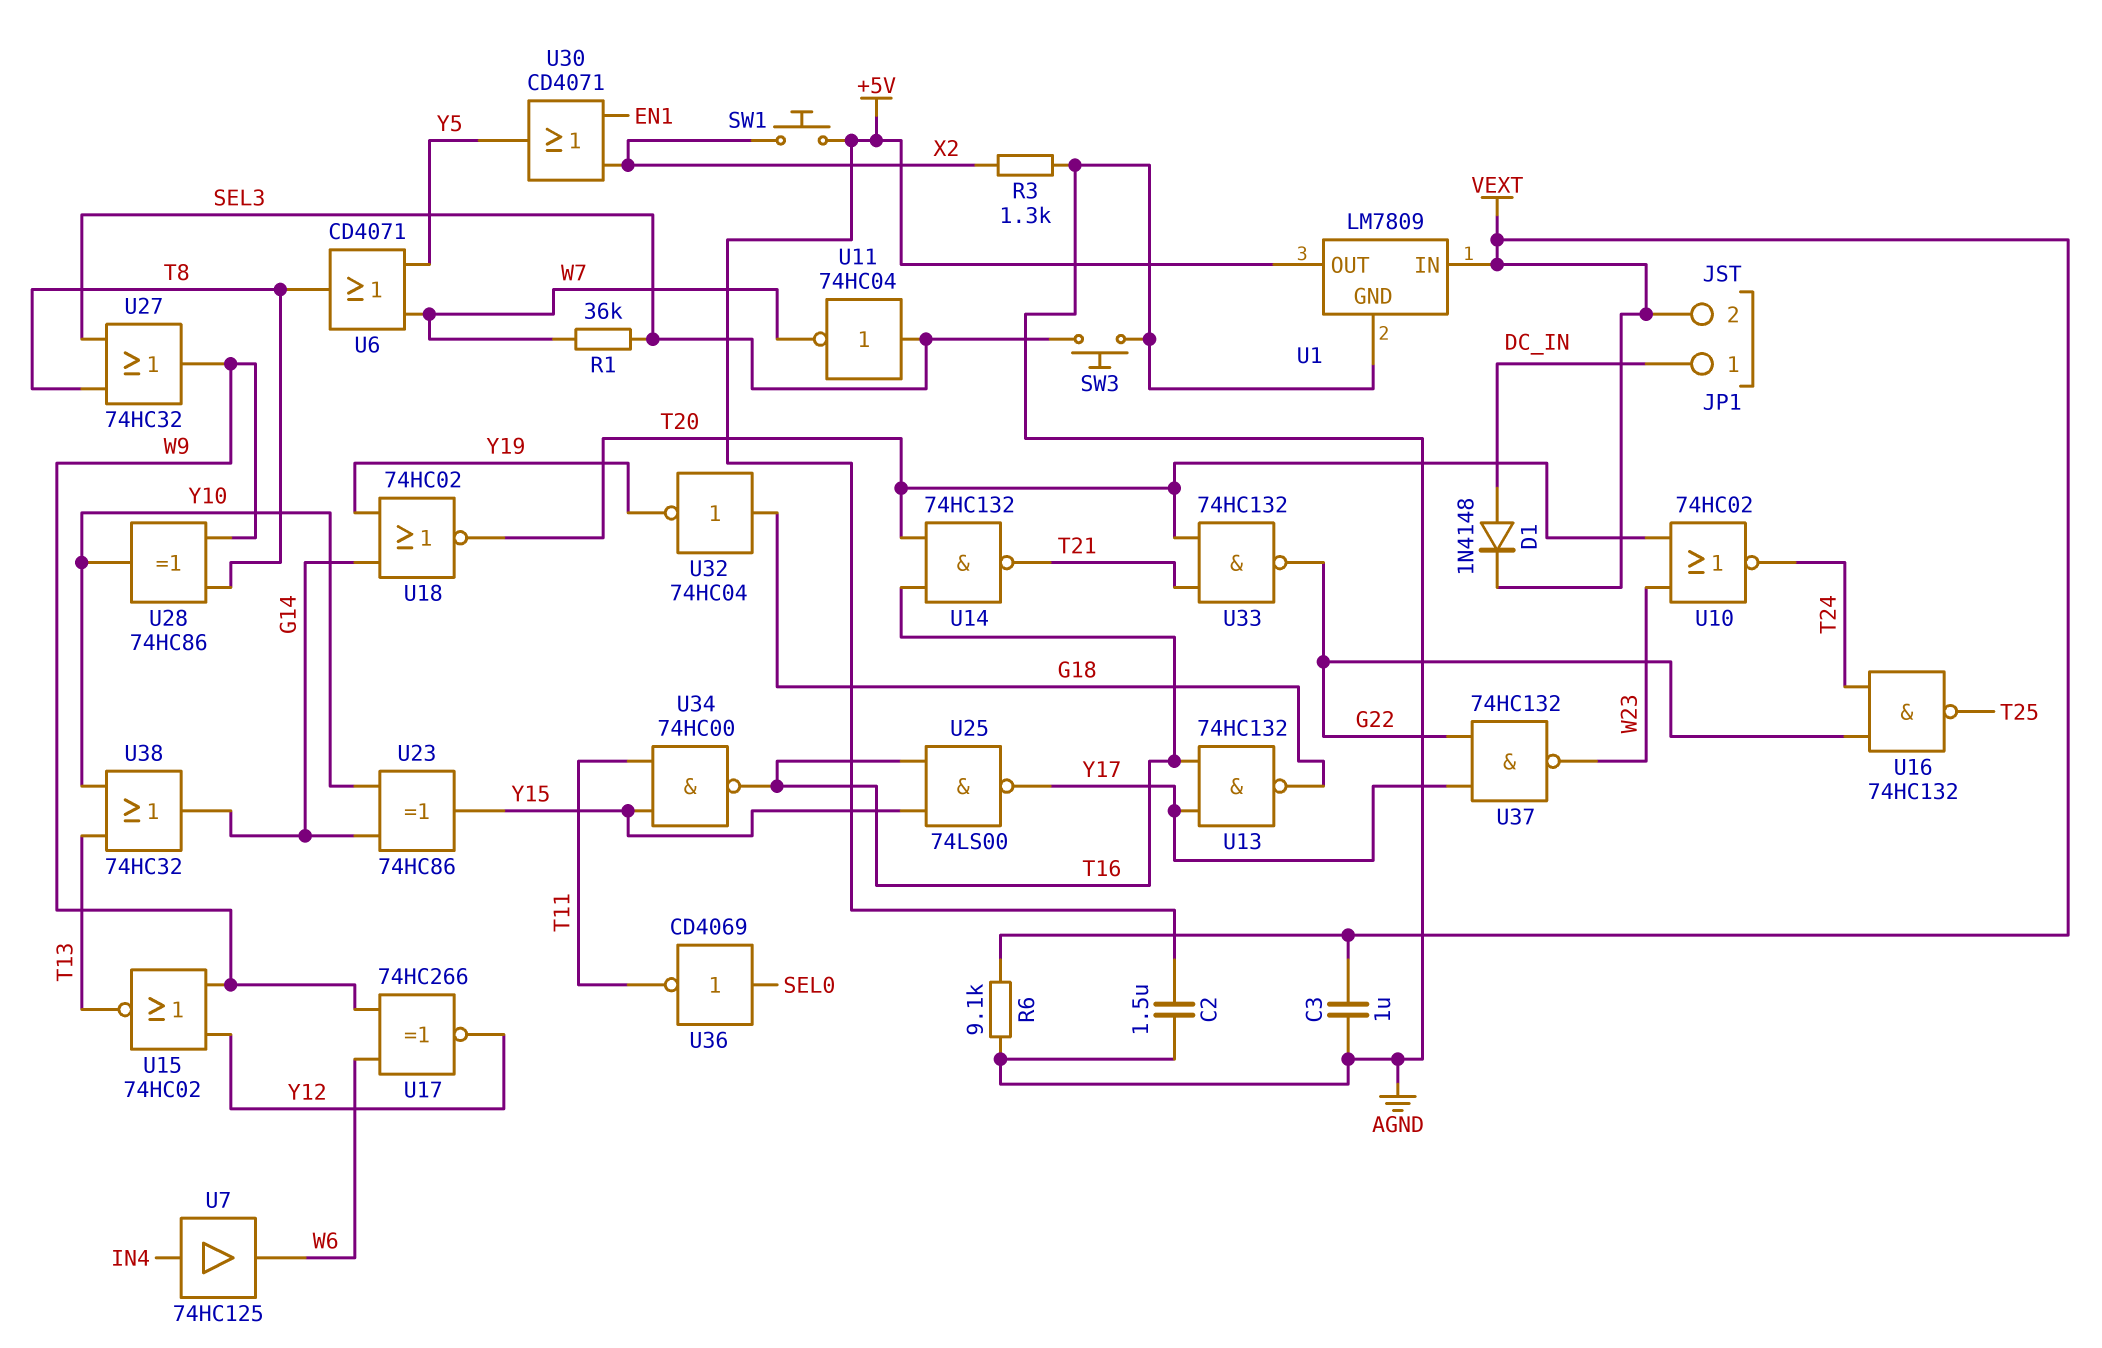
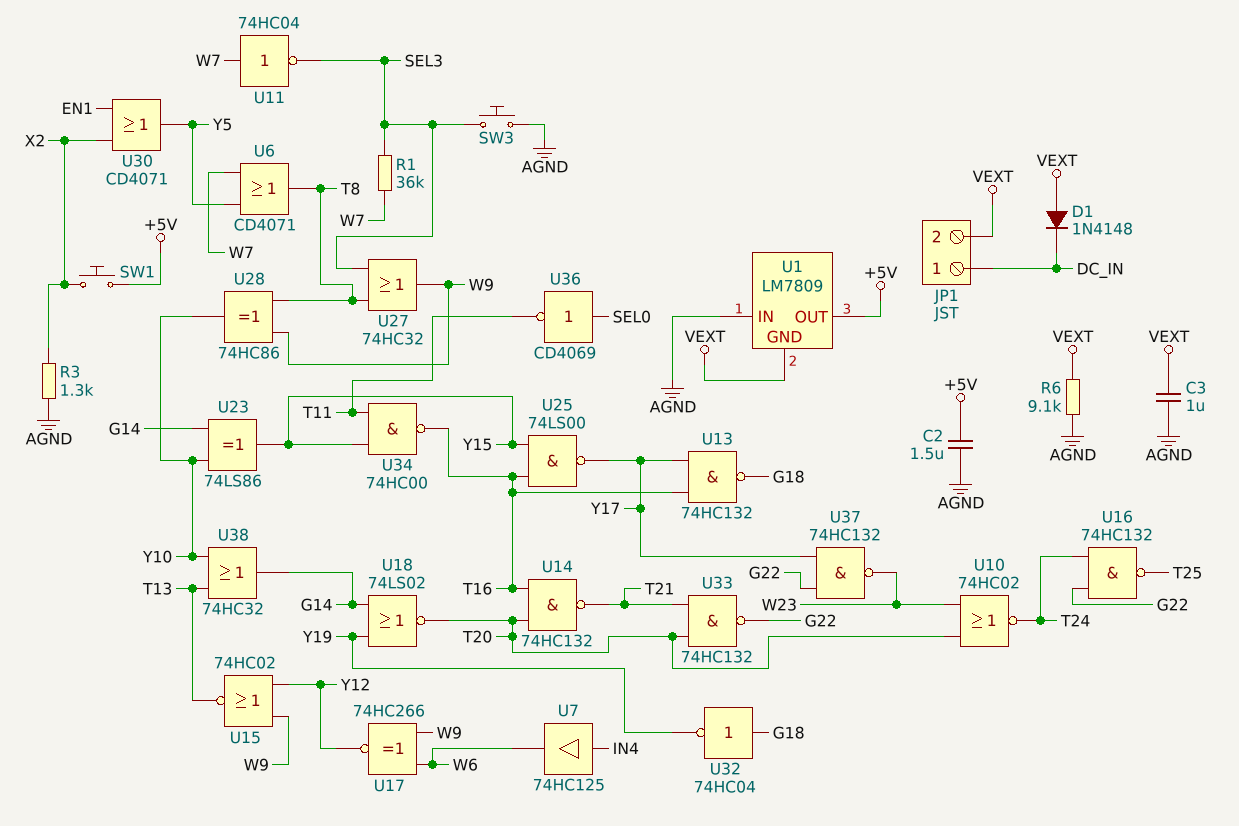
D1: diode 1N4148 (A DC_IN, K VEXT) -> diode 1N4148 (A VEXT, K DC_IN)
U1 pin GND: AGND -> VEXT
U1 pin IN: VEXT -> AGND
U11: NOT 74HC04 (in SEL3, out W7) -> NOT 74HC04 (in W7, out SEL3)
U18: NOR 74HC02 (in G14, in Y19, out T20) -> NOR 74LS02 (in G14, in Y19, out T20)
U23: XOR 74HC86 (in G14, in Y10, out Y15) -> XOR 74LS86 (in G14, in Y10, out Y15)

